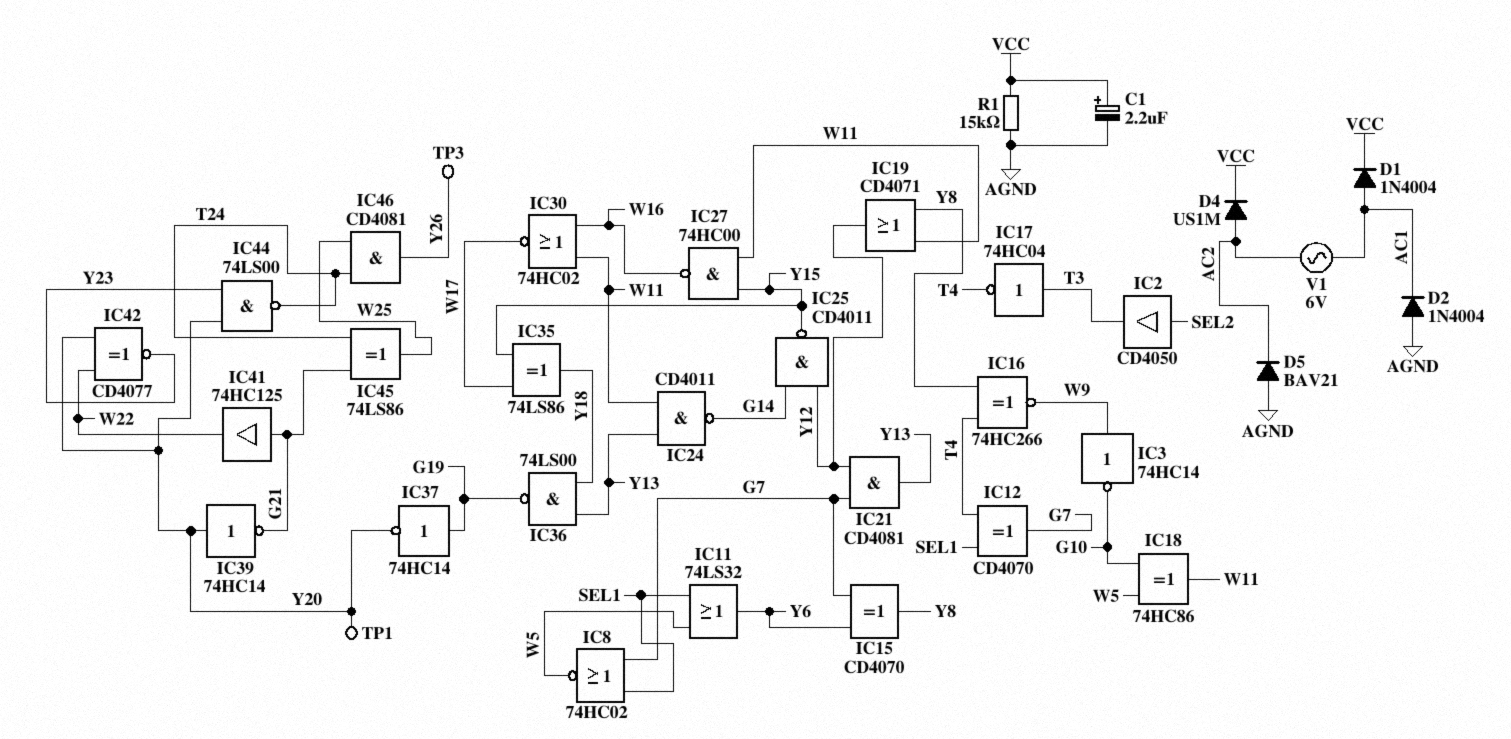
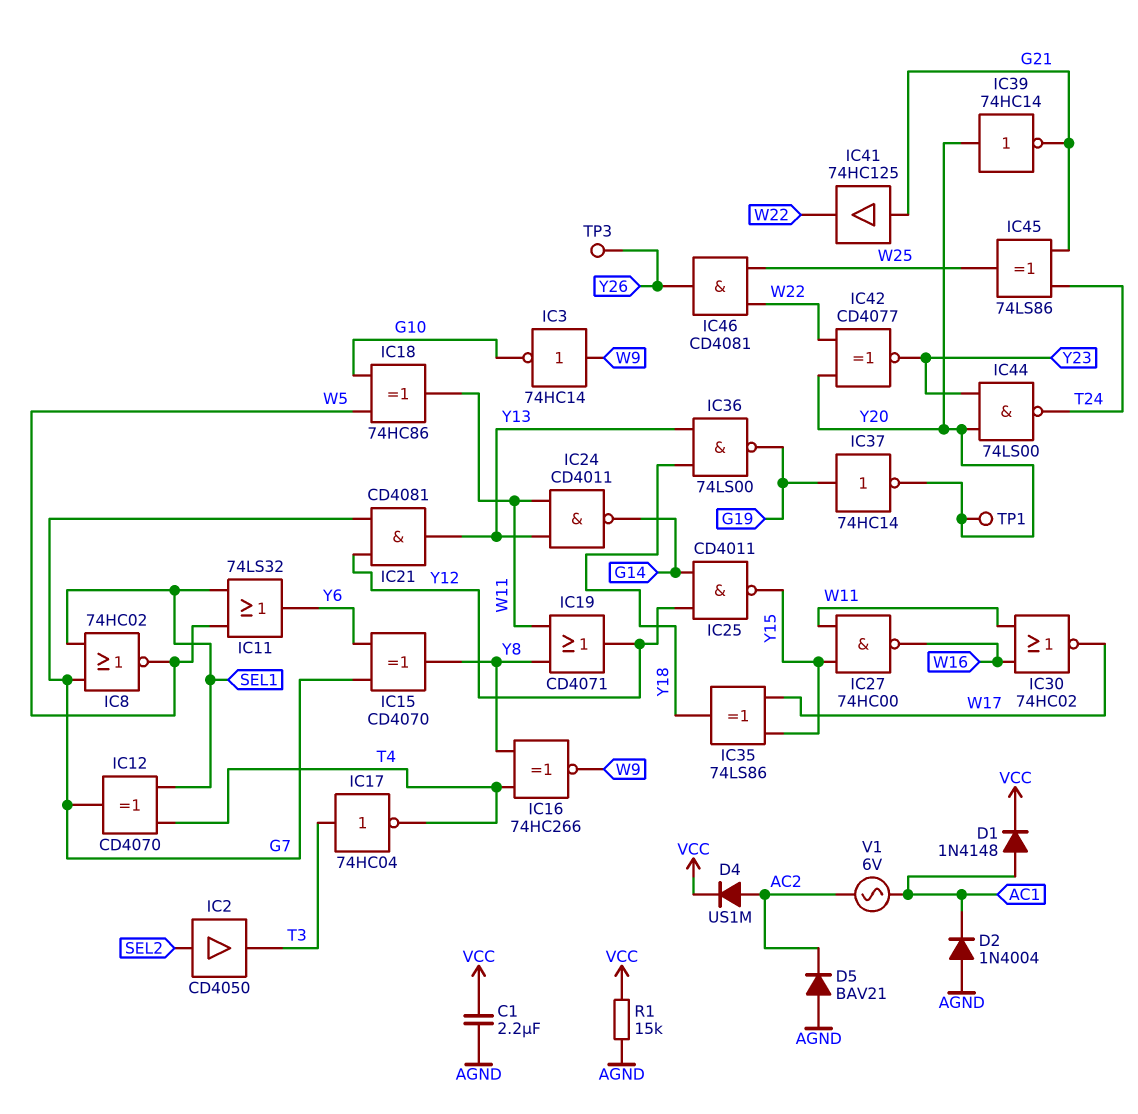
C1: 2.2uF (plus VCC, minus AGND) -> 2.2uF (AGND, VCC)
D1: diode 1N4004 (A AC1, K VCC) -> diode 1N4148 (A AC1, K VCC)
IC46: AND CD4081 (in T24, in W25, out Y26) -> AND CD4081 (in W22, in W25, out Y26)

